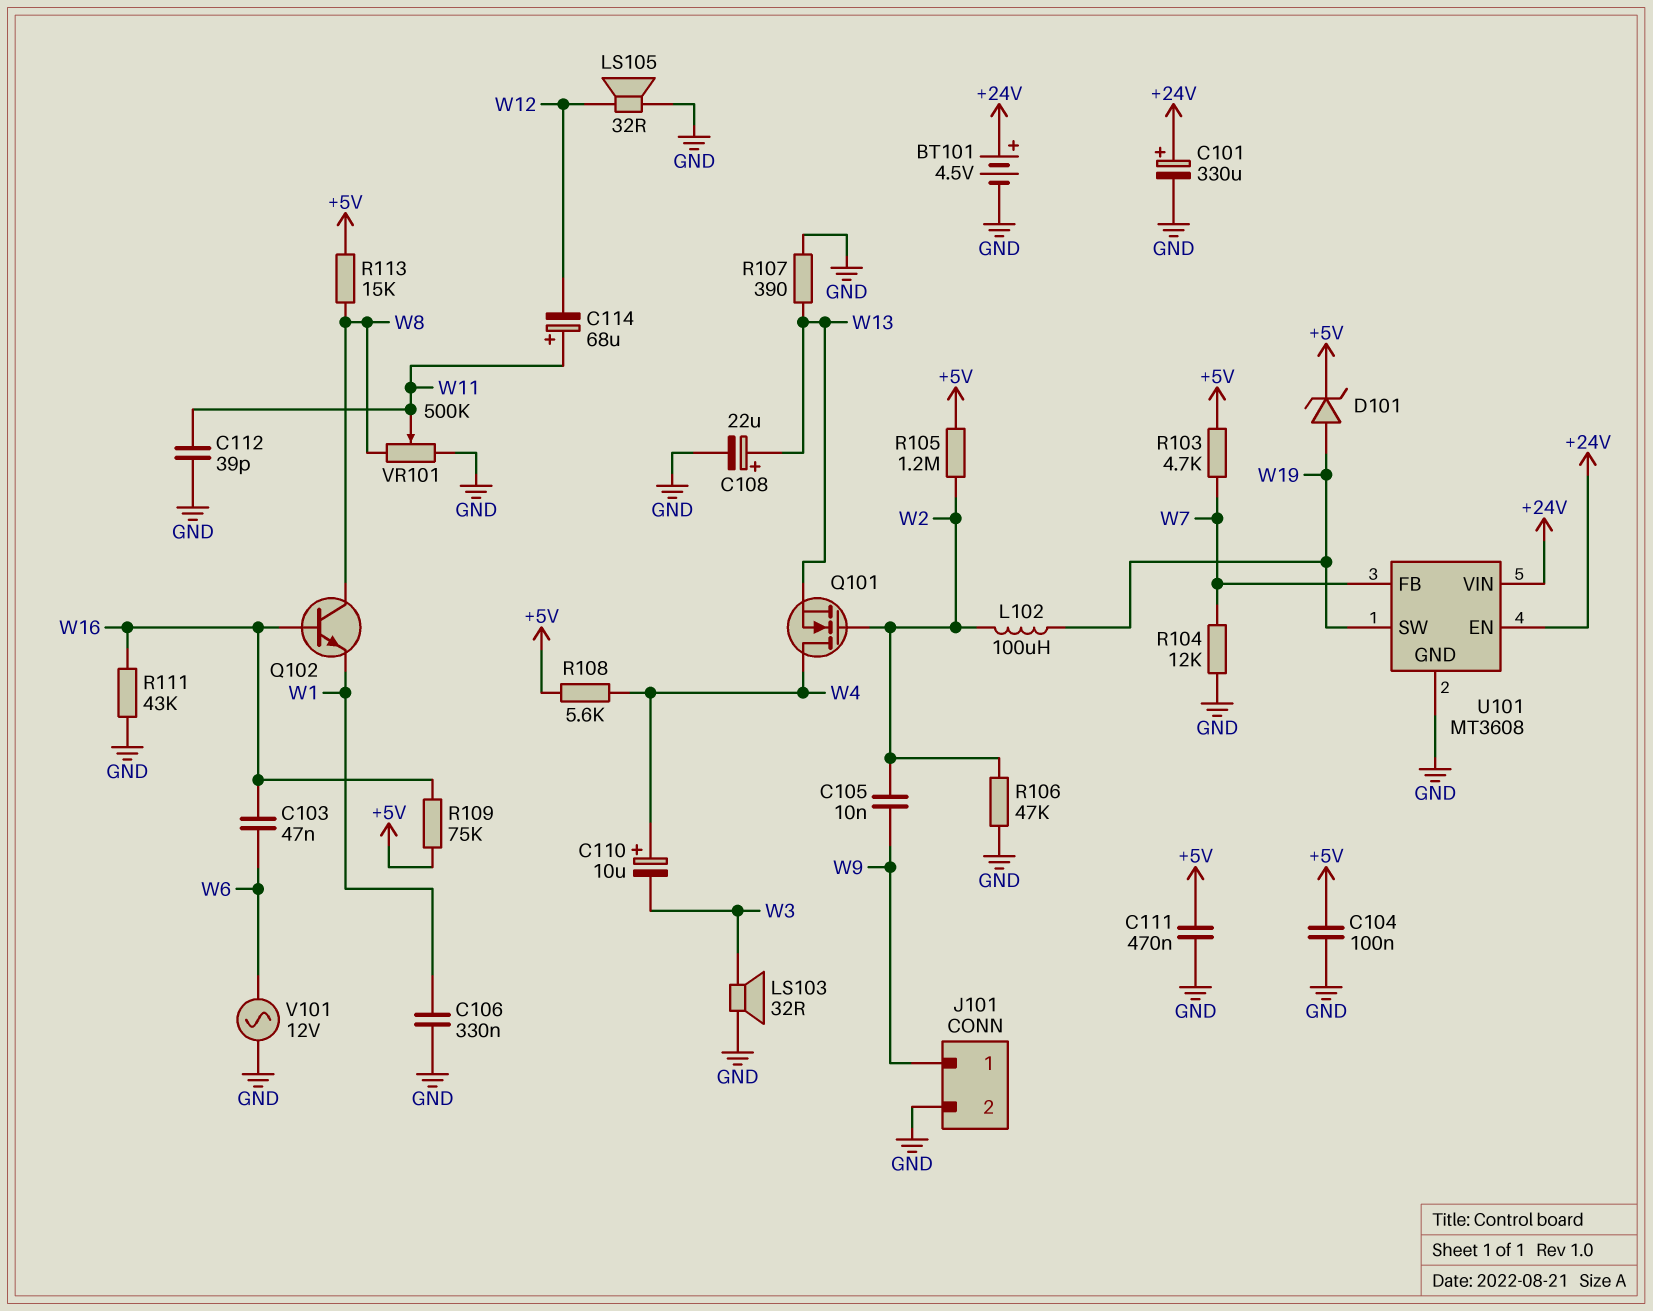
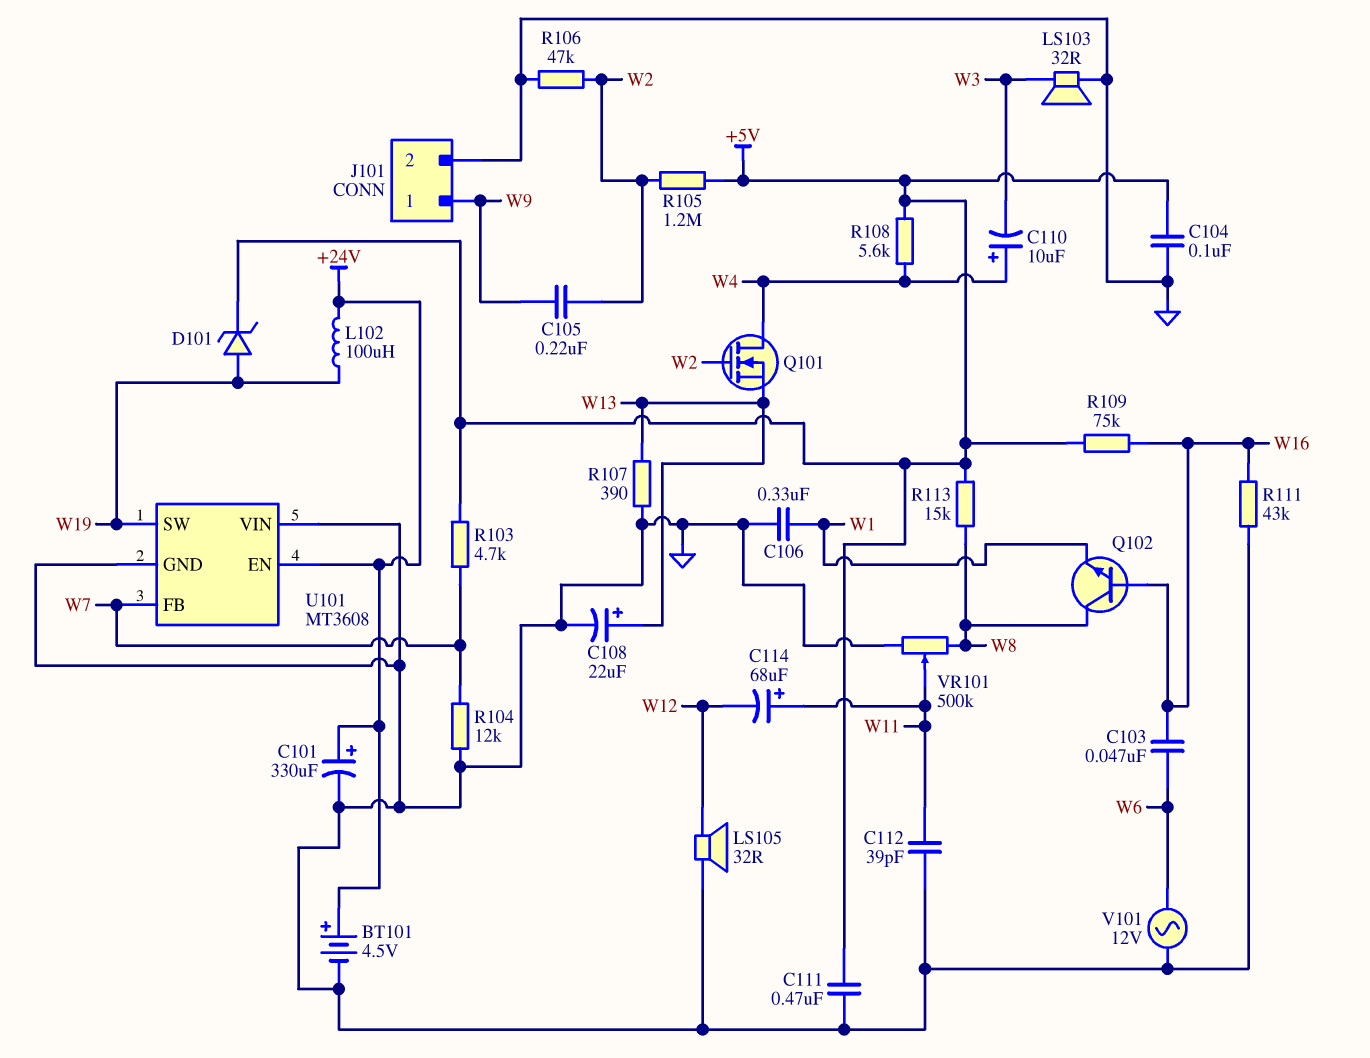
C105: 10nF (W2, W9) -> 220nF (W2, W9)
L102: 100uH (W2, W19) -> 100uH (+24V, W19)
U101 pin VIN: +24V -> GND

